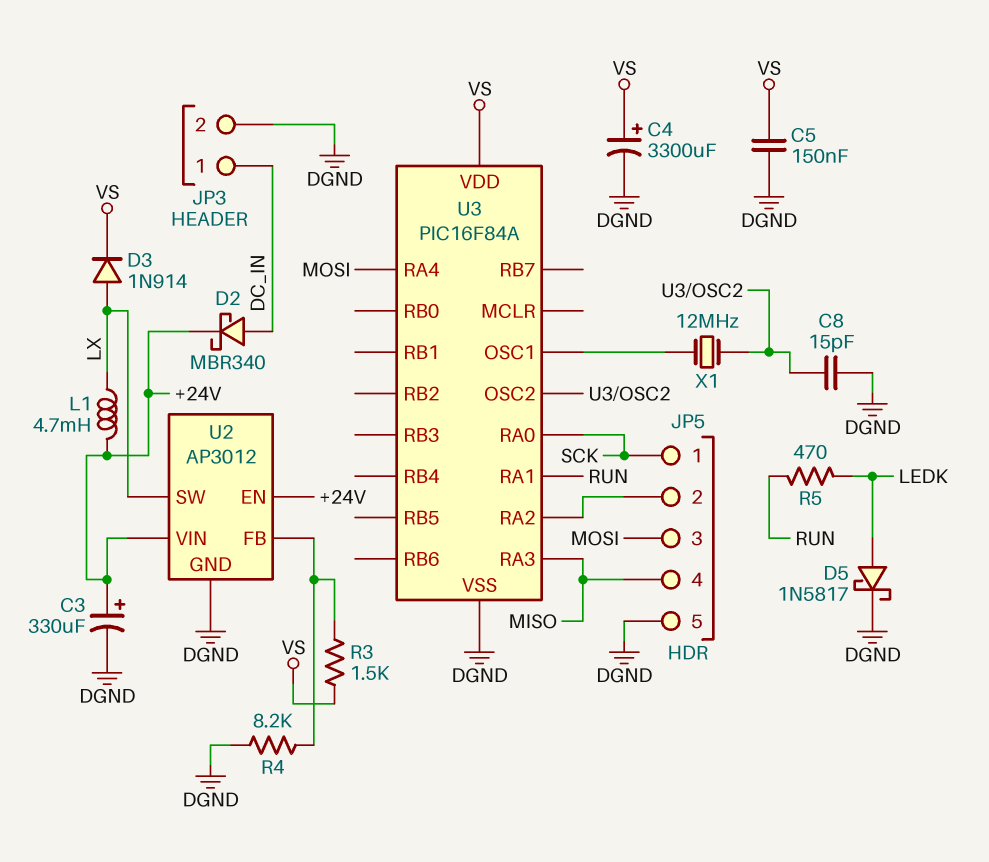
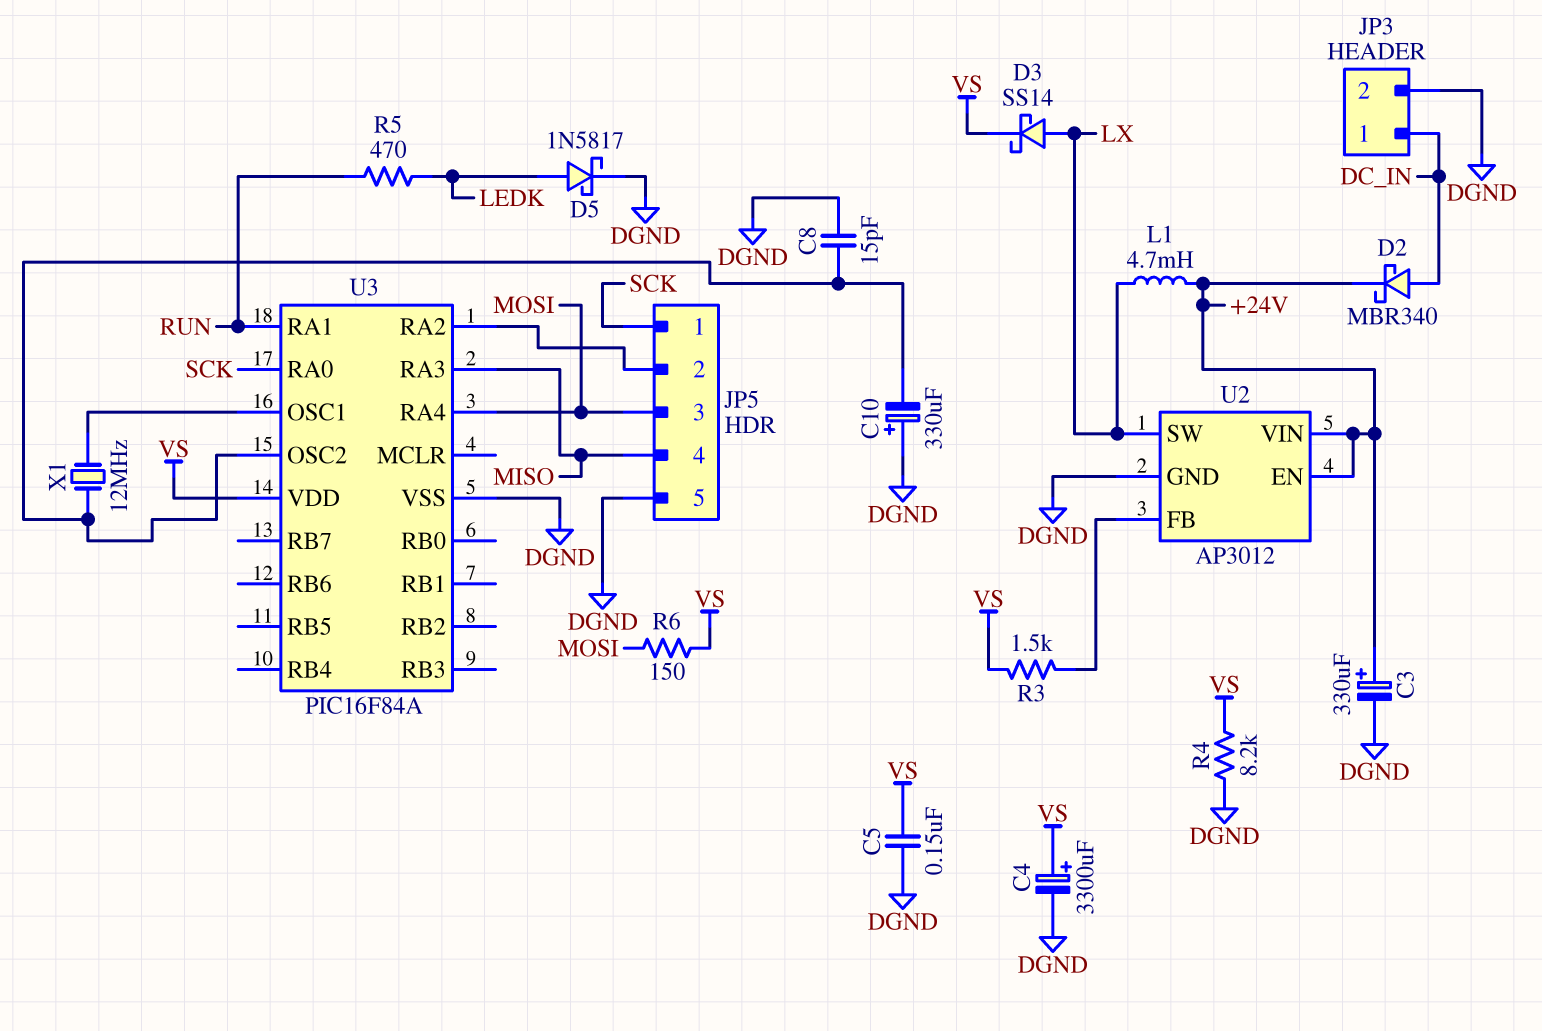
C10: none -> 330uF (plus DGND, minus U3/OSC2)
D3: diode 1N914 (A LX, K VS) -> schottky SS14 (A LX, K VS)
R4: 8.2k (DGND, U2/FB) -> 8.2k (DGND, VS)
R6: none -> 150 (MOSI, VS)

